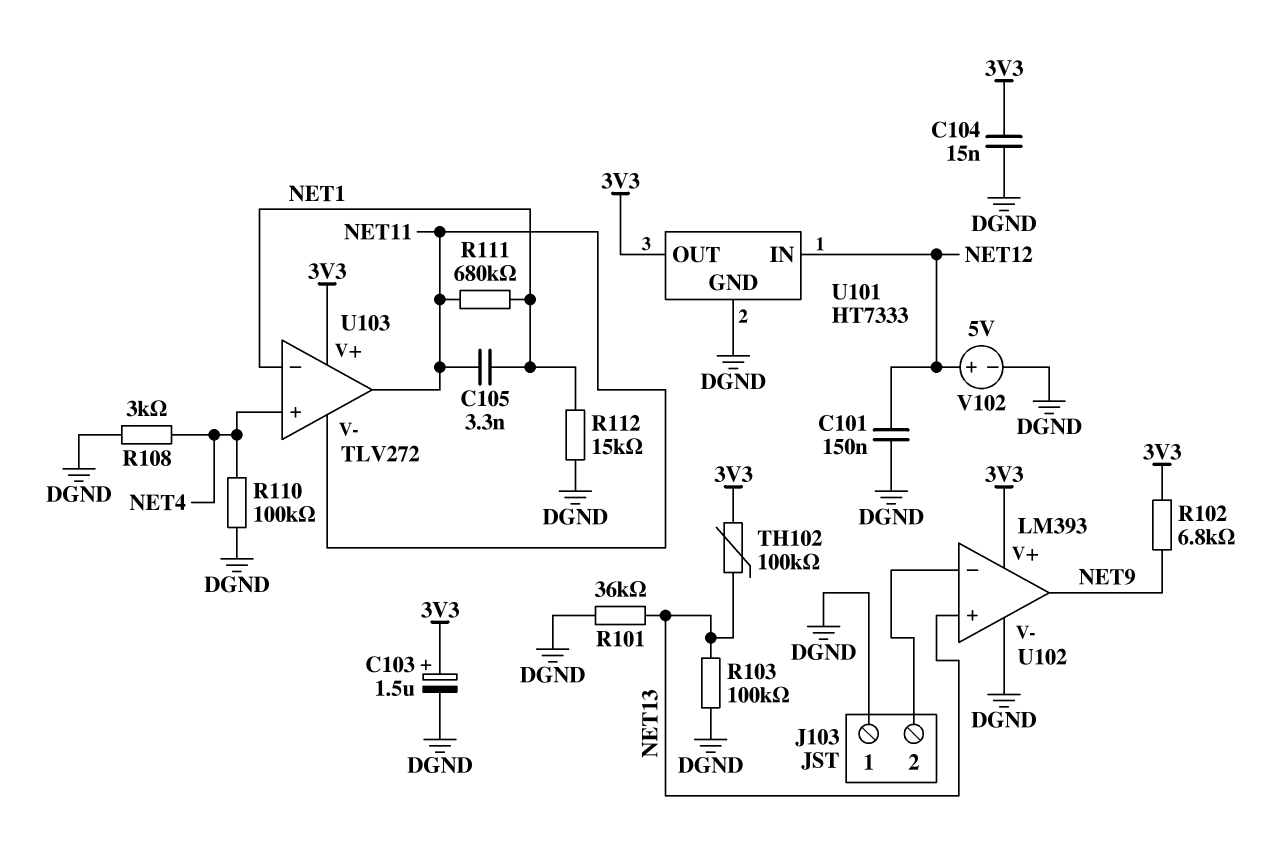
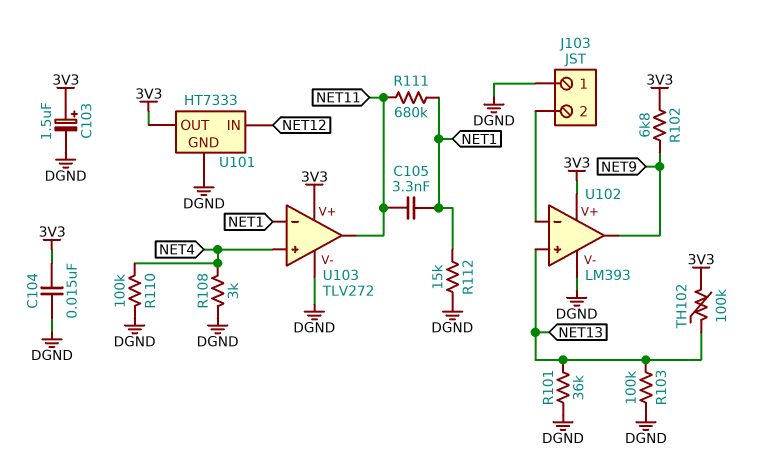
C101: 150nF (DGND, NET12) -> none
U103 pin V-: NET11 -> DGND
V102: 5V (plus NET12, minus DGND) -> none

